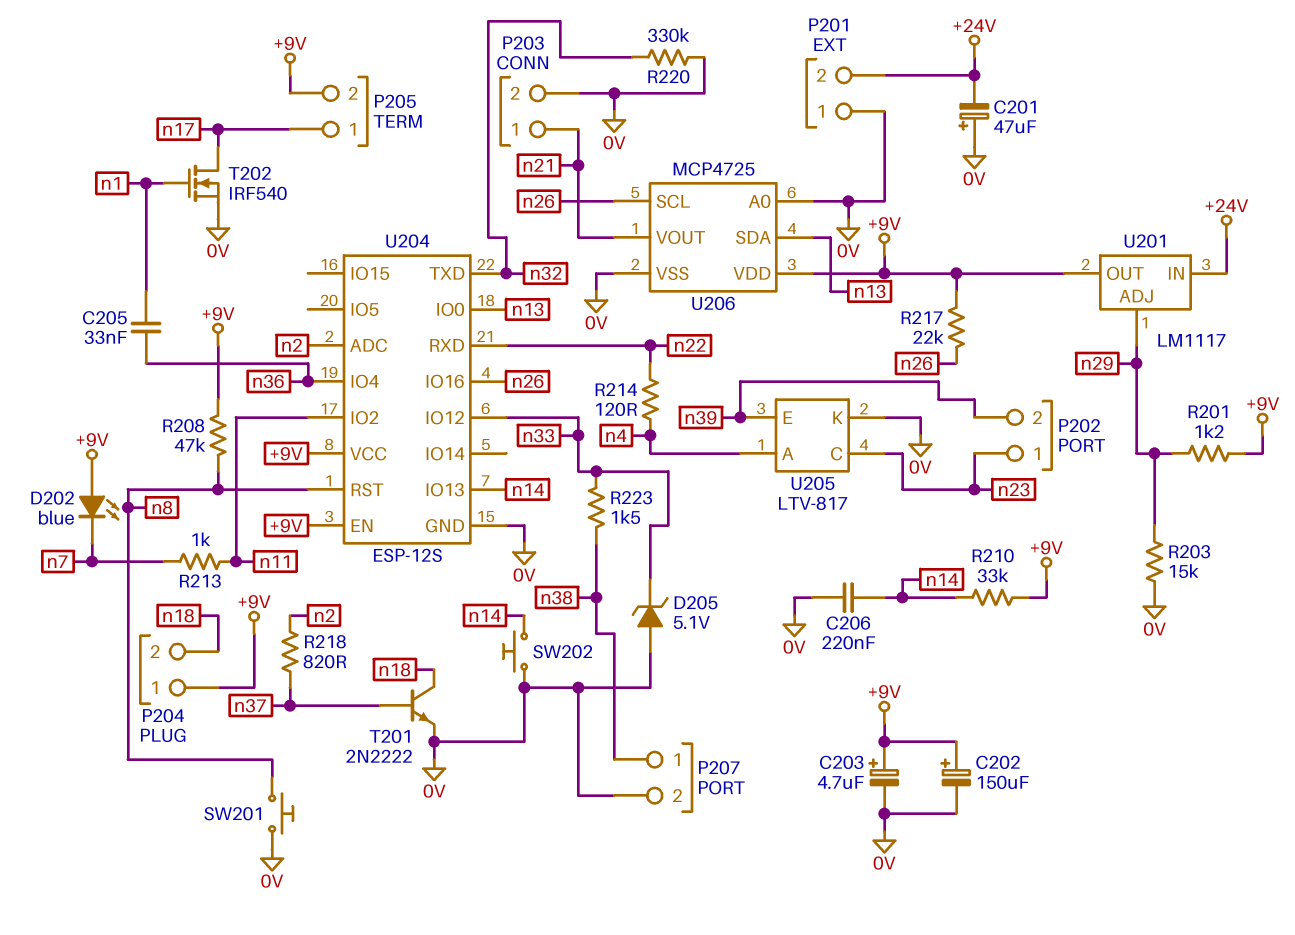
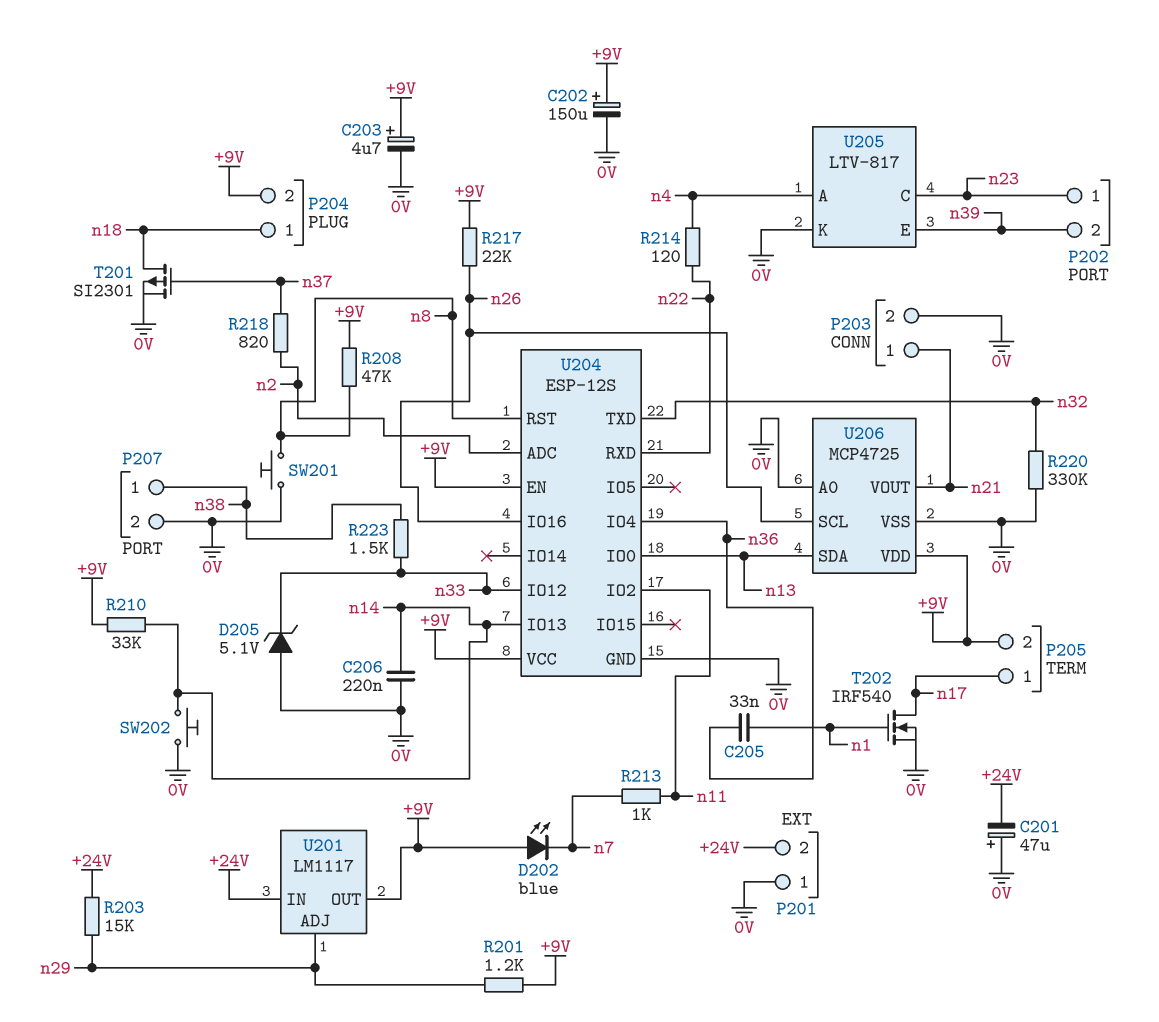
P204 pin 1: +9V -> n18
P204 pin 2: n18 -> +9V
R203: 15k (0V, n29) -> 15k (+24V, n29)
T201: NPN 2N2222 (B n37, C n18, E 0V) -> PMOS SI2301 (G n37, D n18, S 0V)

